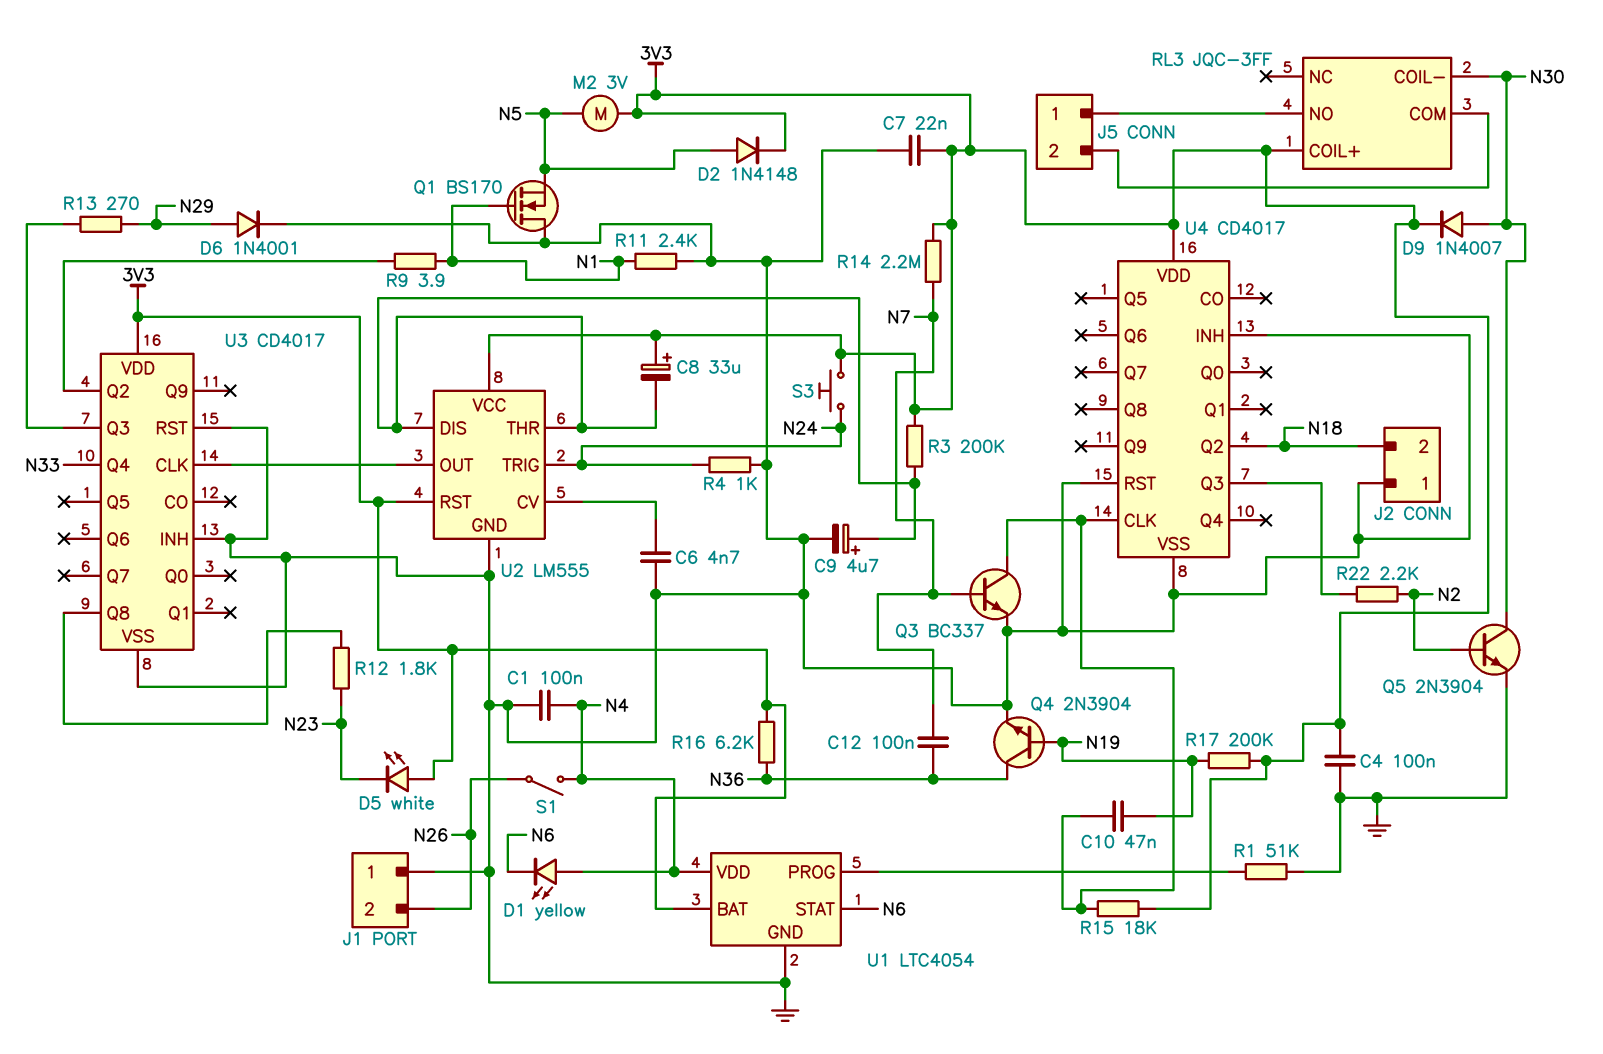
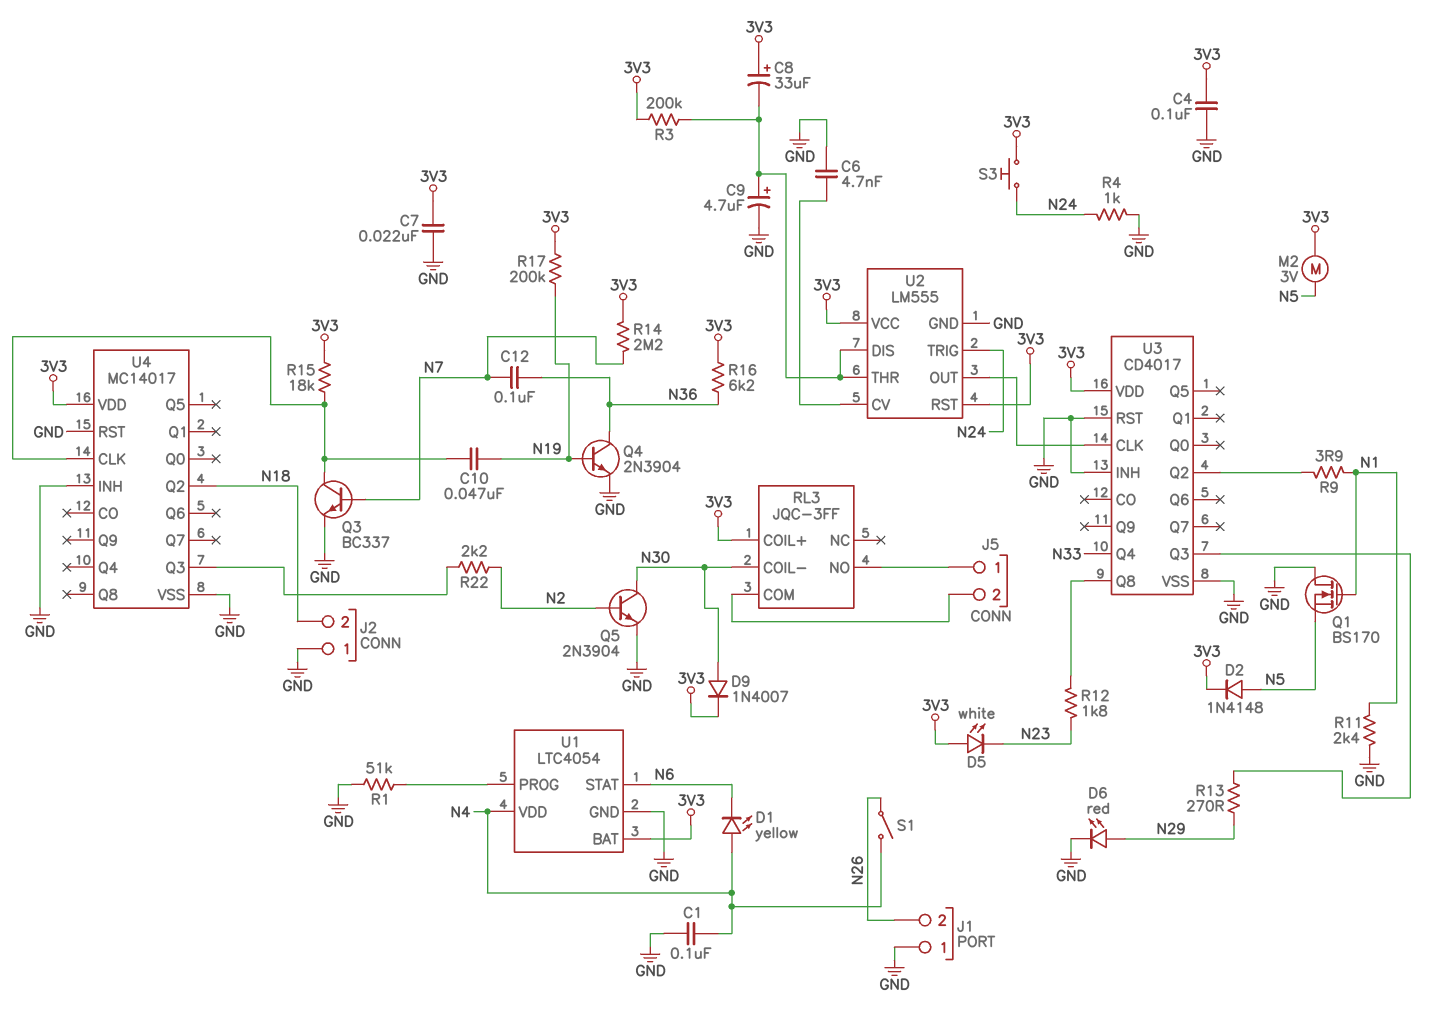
D6: diode 1N4001 (A N29, K GND) -> LED red (A N29, K GND)
U4: CD4017 -> MC14017

